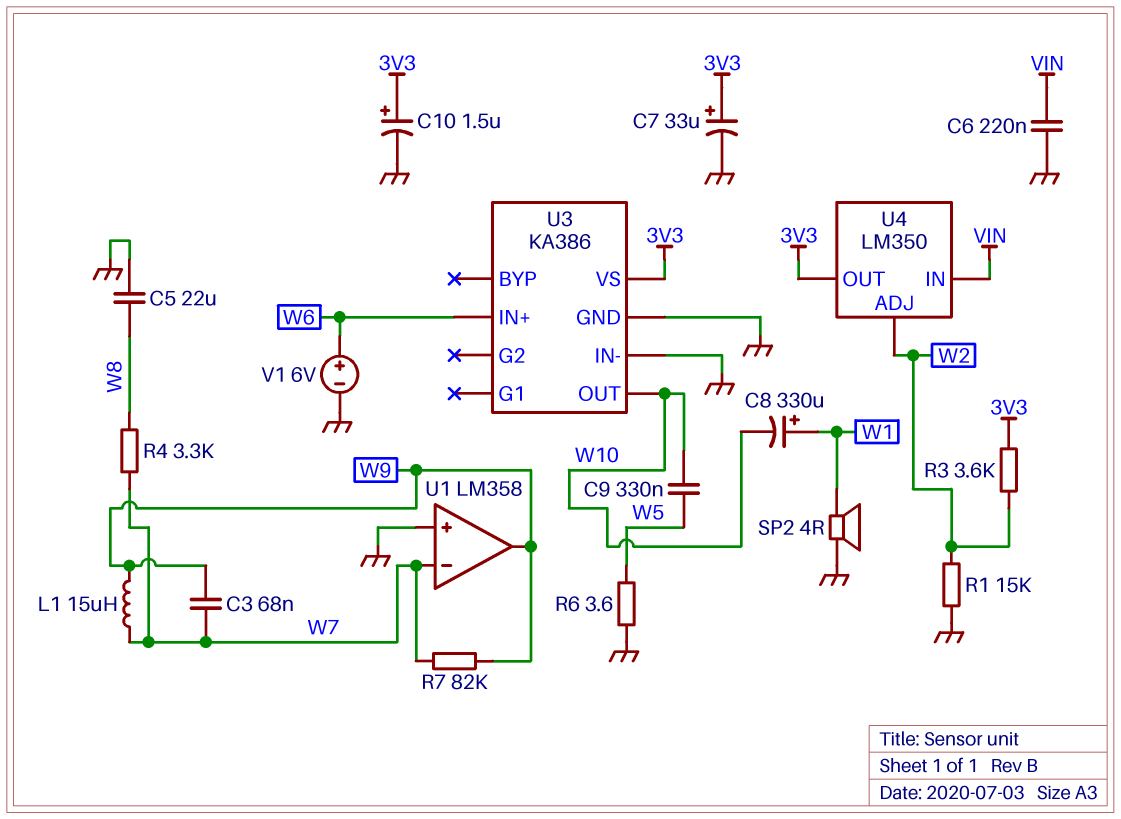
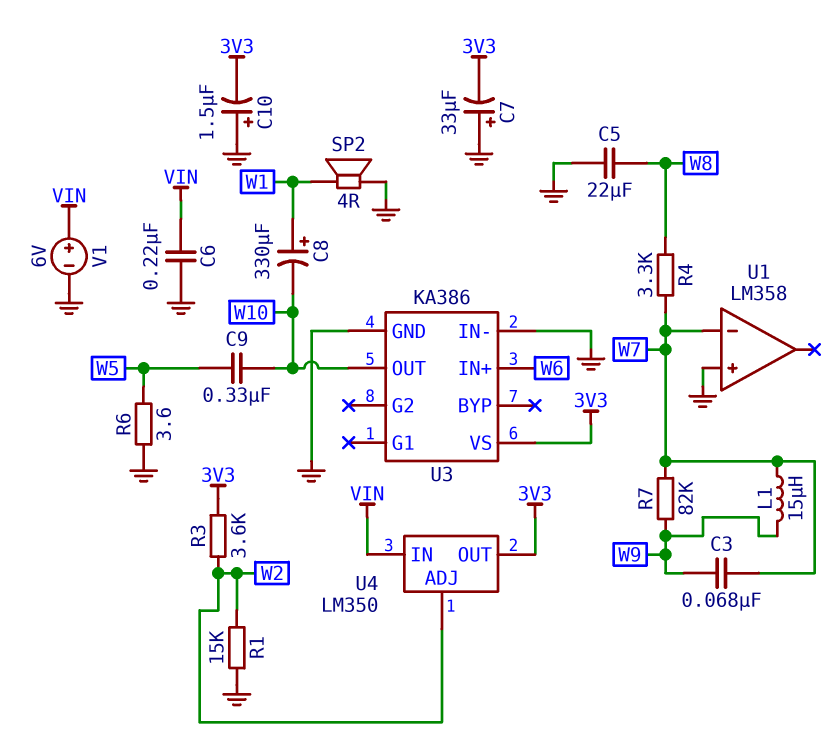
C7: 33uF (plus 3V3, minus GND) -> 33uF (plus GND, minus 3V3)
C10: 1.5uF (plus 3V3, minus GND) -> 1.5uF (plus GND, minus 3V3)
U1 pin out: W9 -> none
V1: 6V (plus W6, minus GND) -> 6V (plus VIN, minus GND)

